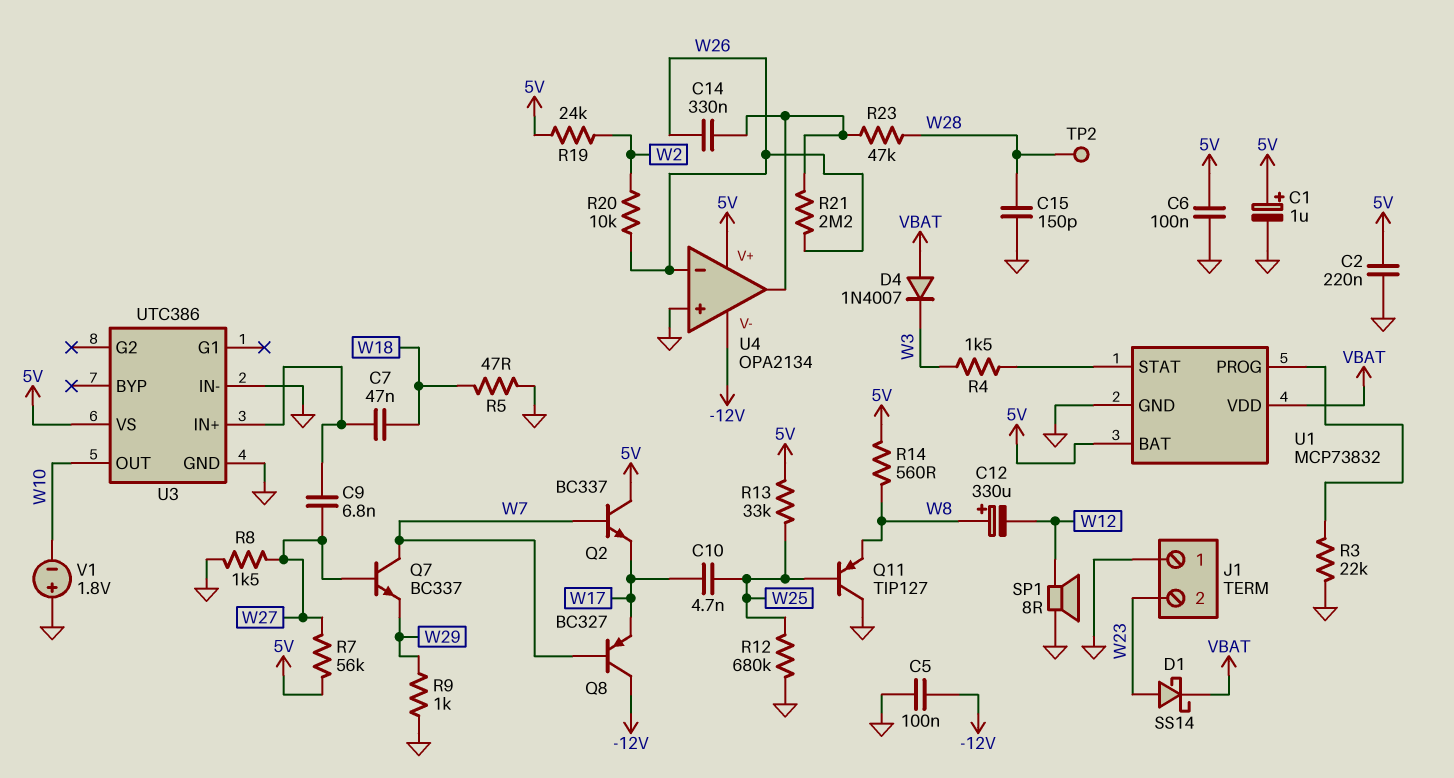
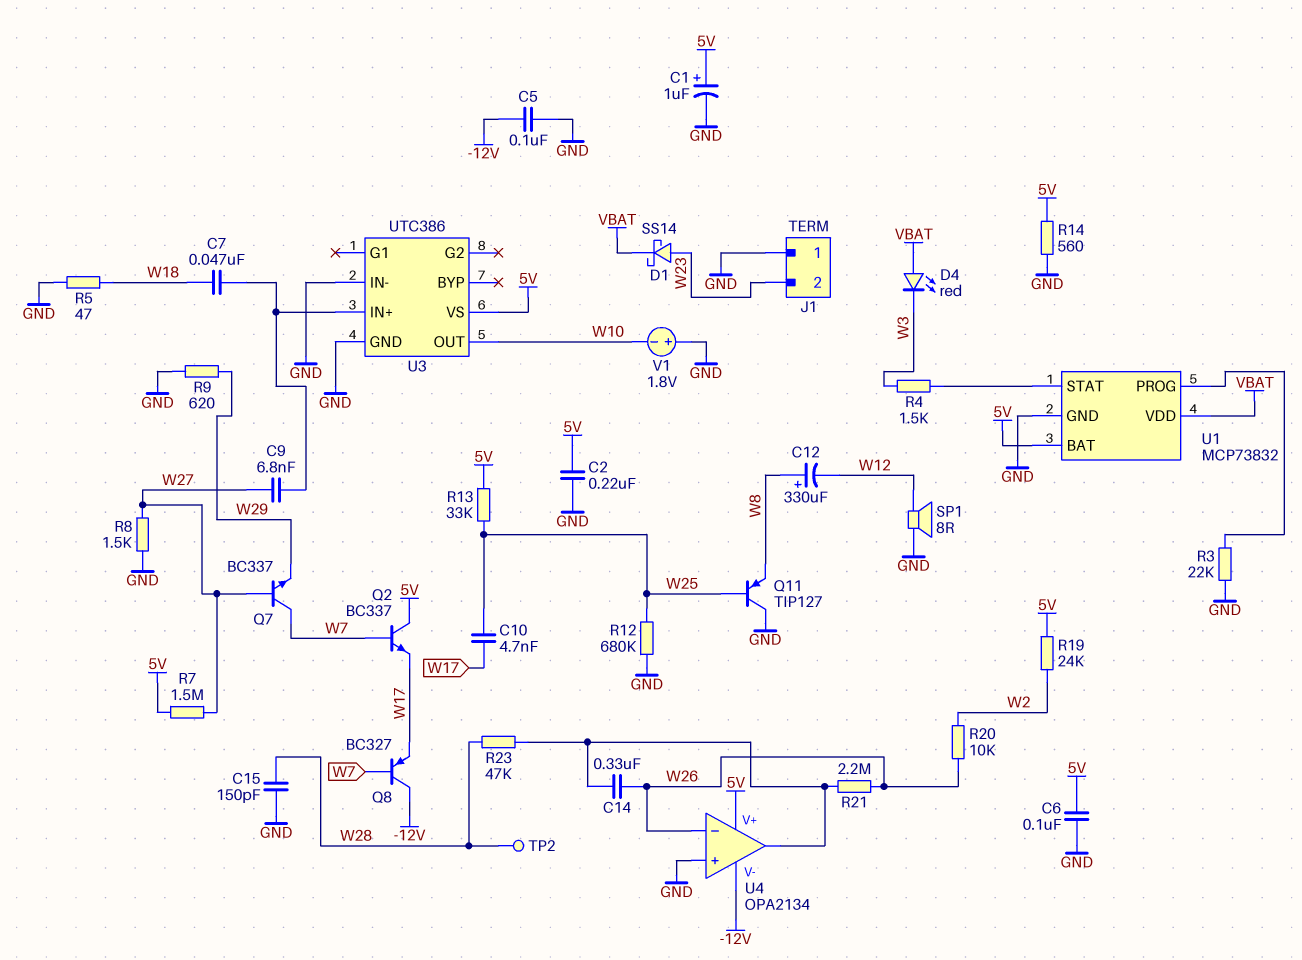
D4: diode 1N4007 (A VBAT, K W3) -> LED red (A VBAT, K W3)
R7: 56k (5V, W27) -> 1.5M (5V, W27)
R9: 1k (GND, W29) -> 620 (GND, W29)
R14: 560 (5V, W8) -> 560 (5V, GND)

